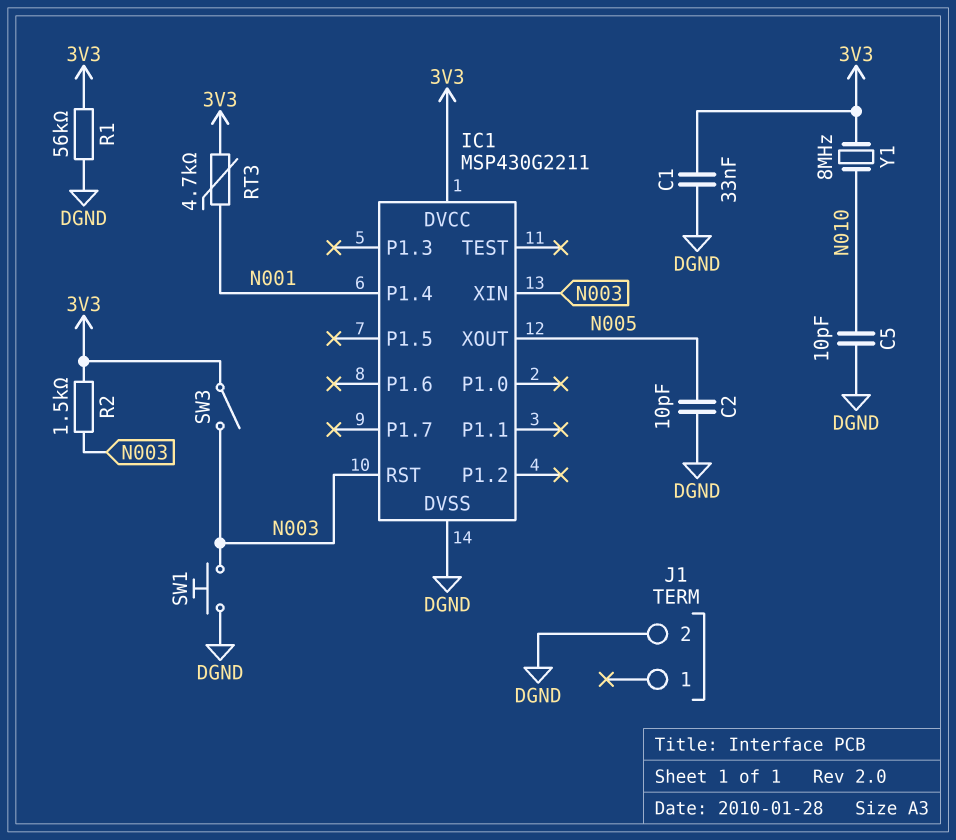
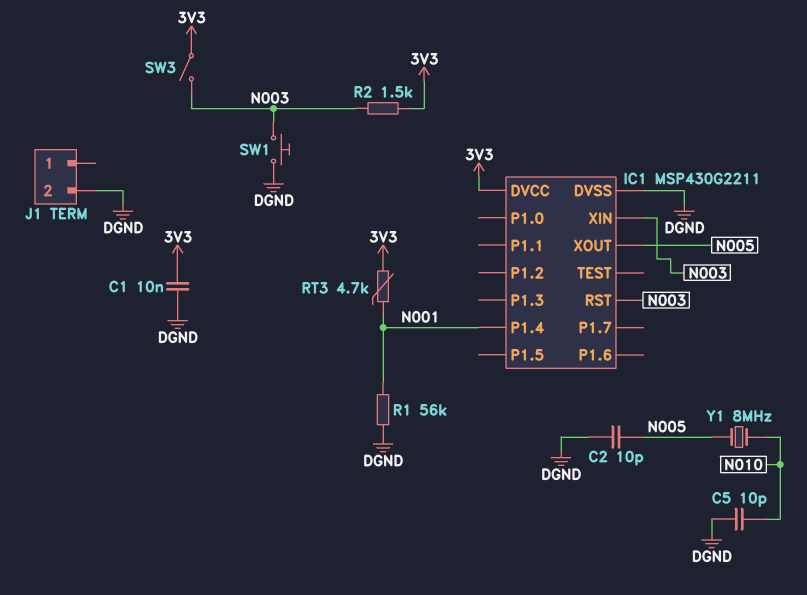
C1: 33nF (3V3, DGND) -> 10nF (3V3, DGND)
R1: 56k (3V3, DGND) -> 56k (DGND, N001)
Y1: 8MHz (3V3, N010) -> 8MHz (N005, N010)

